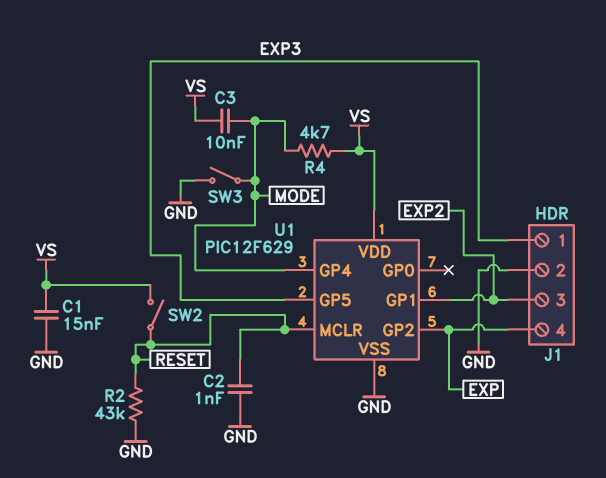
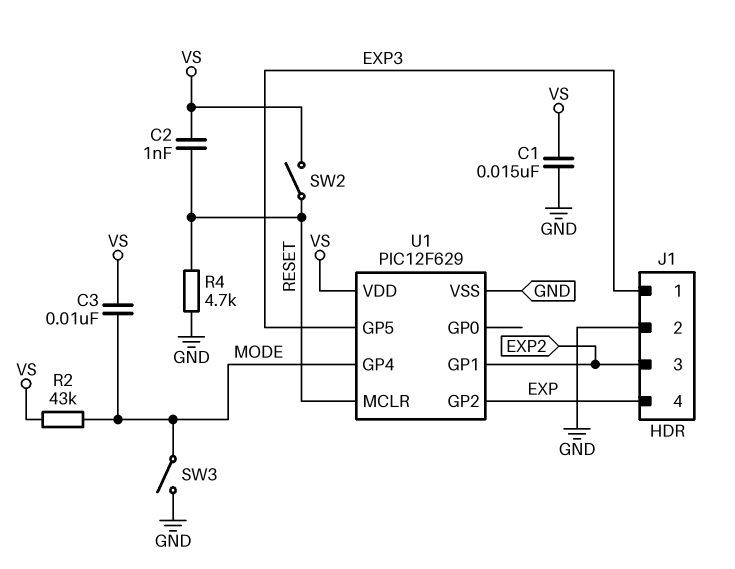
C2: 1nF (GND, RESET) -> 1nF (RESET, VS)
R2: 43k (GND, RESET) -> 43k (MODE, VS)
R4: 4.7k (MODE, VS) -> 4.7k (GND, RESET)

